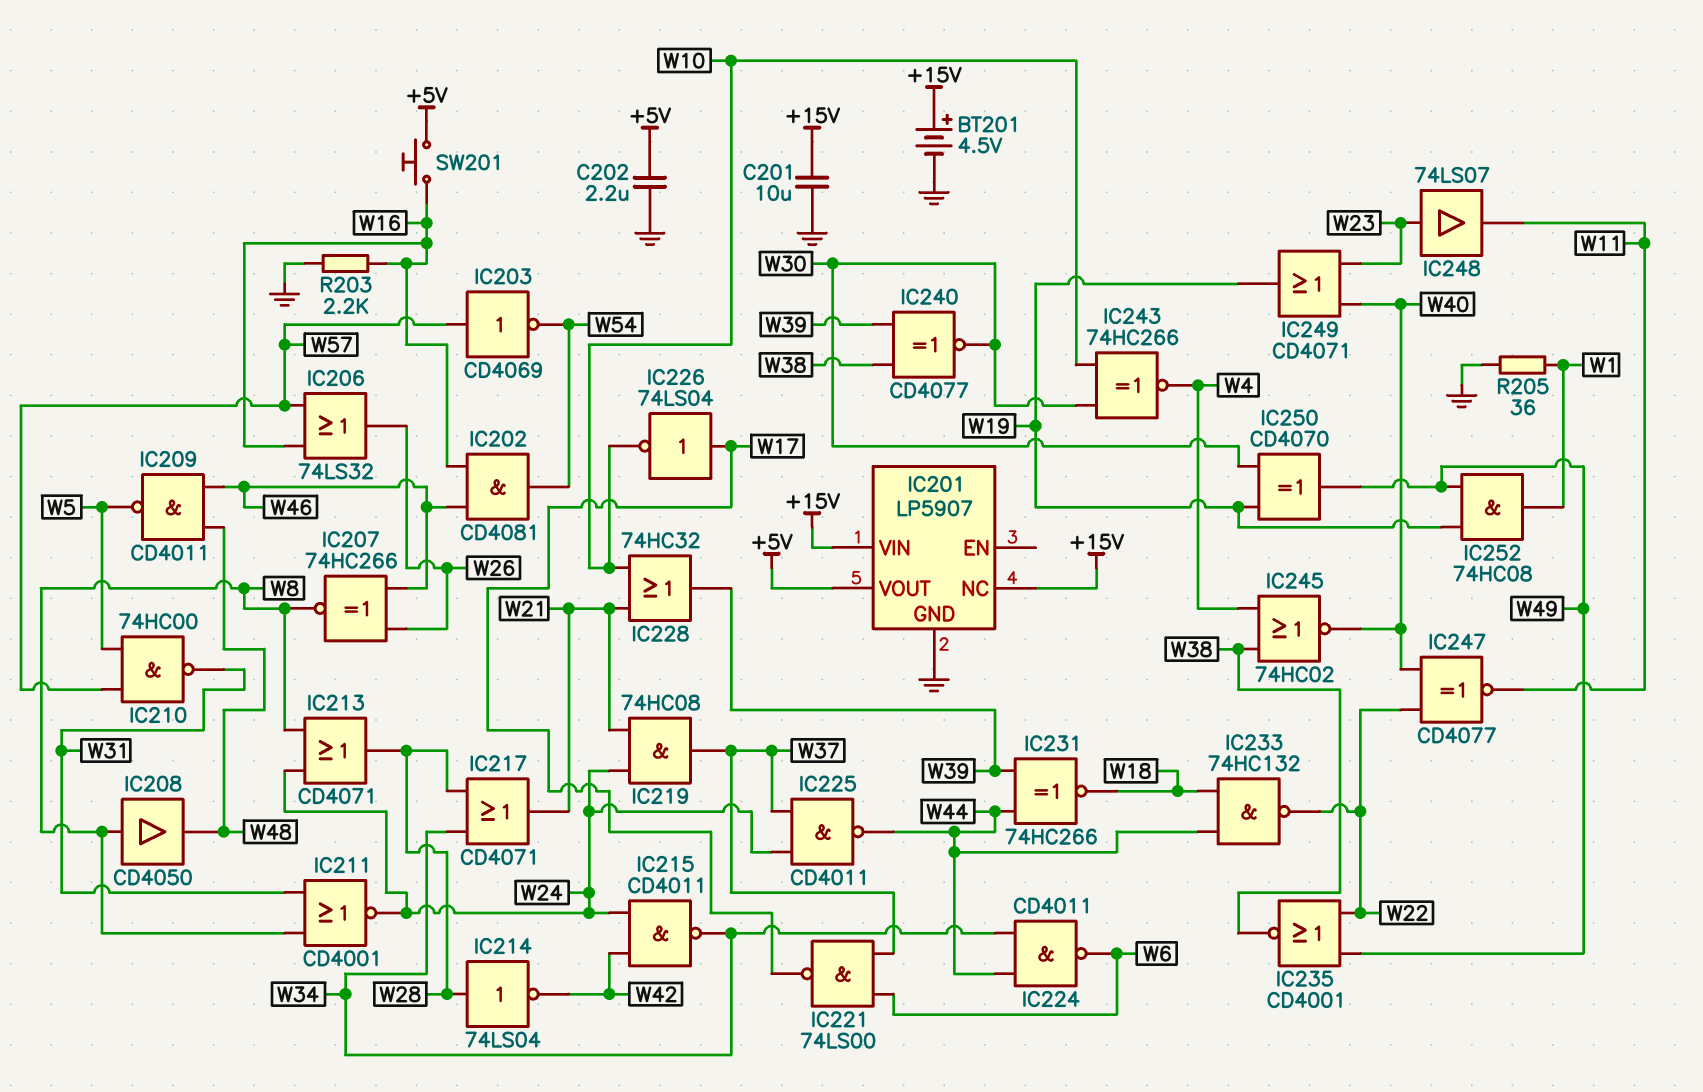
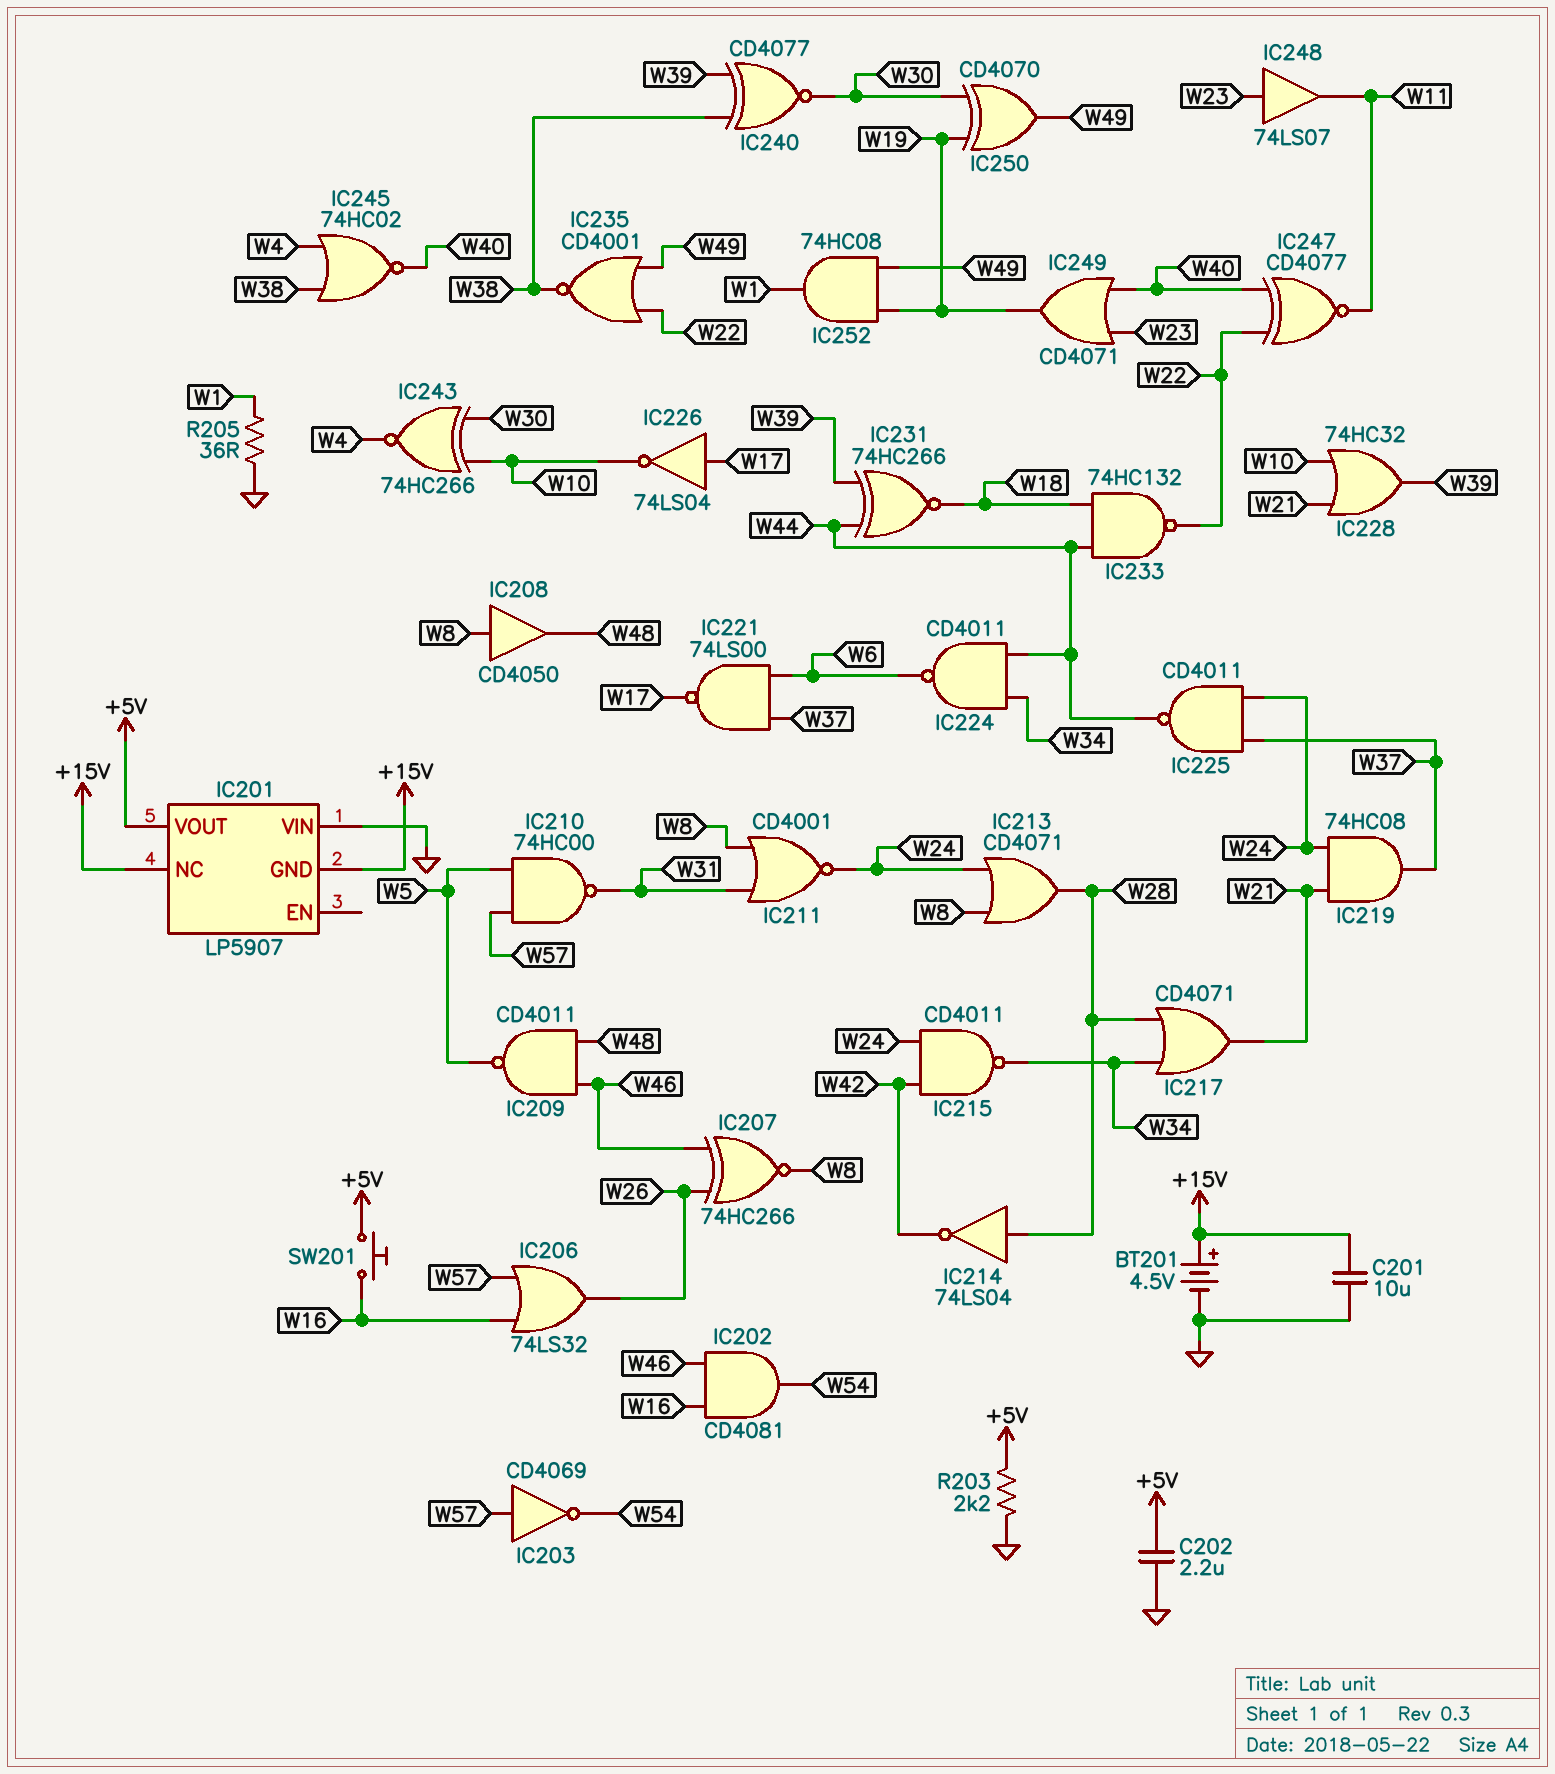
IC201 pin GND: GND -> +15V
IC201 pin VIN: +15V -> GND
R203: 2.2k (GND, W16) -> 2.2k (+5V, GND)

